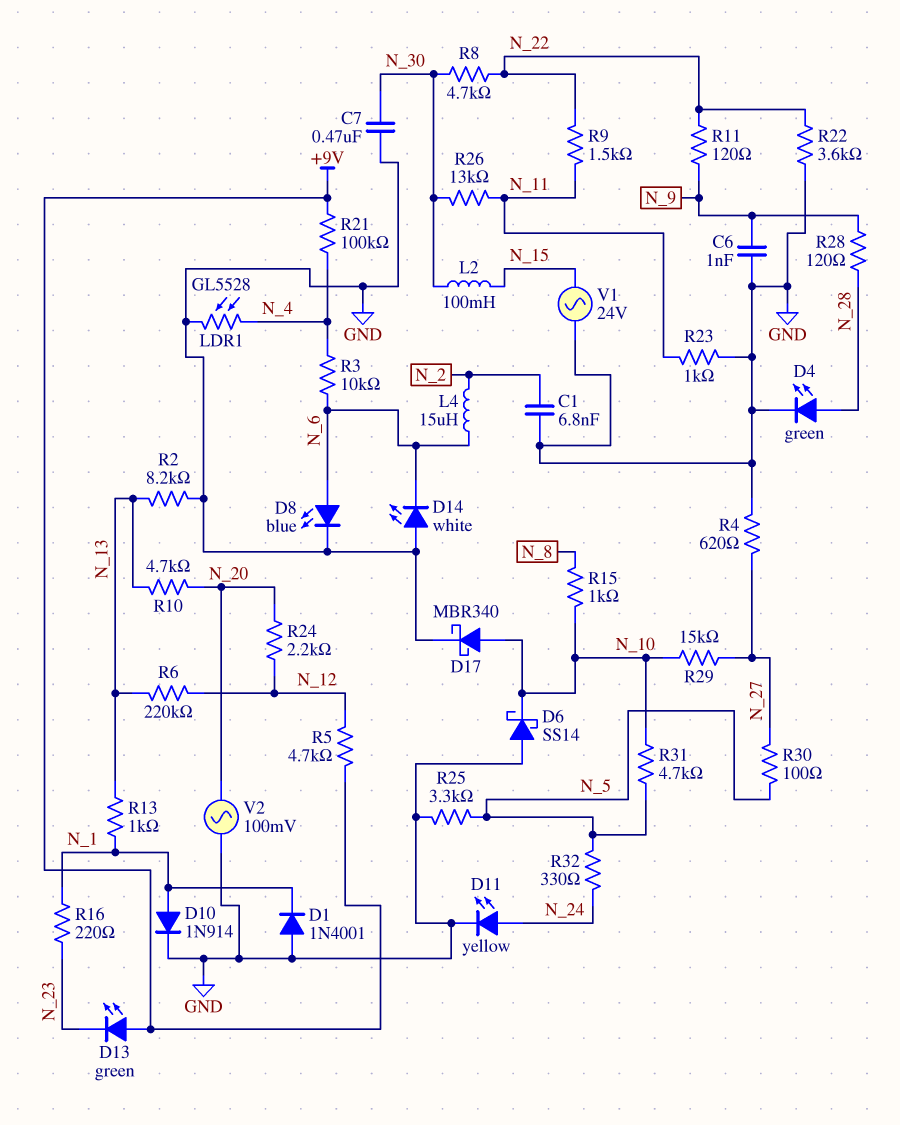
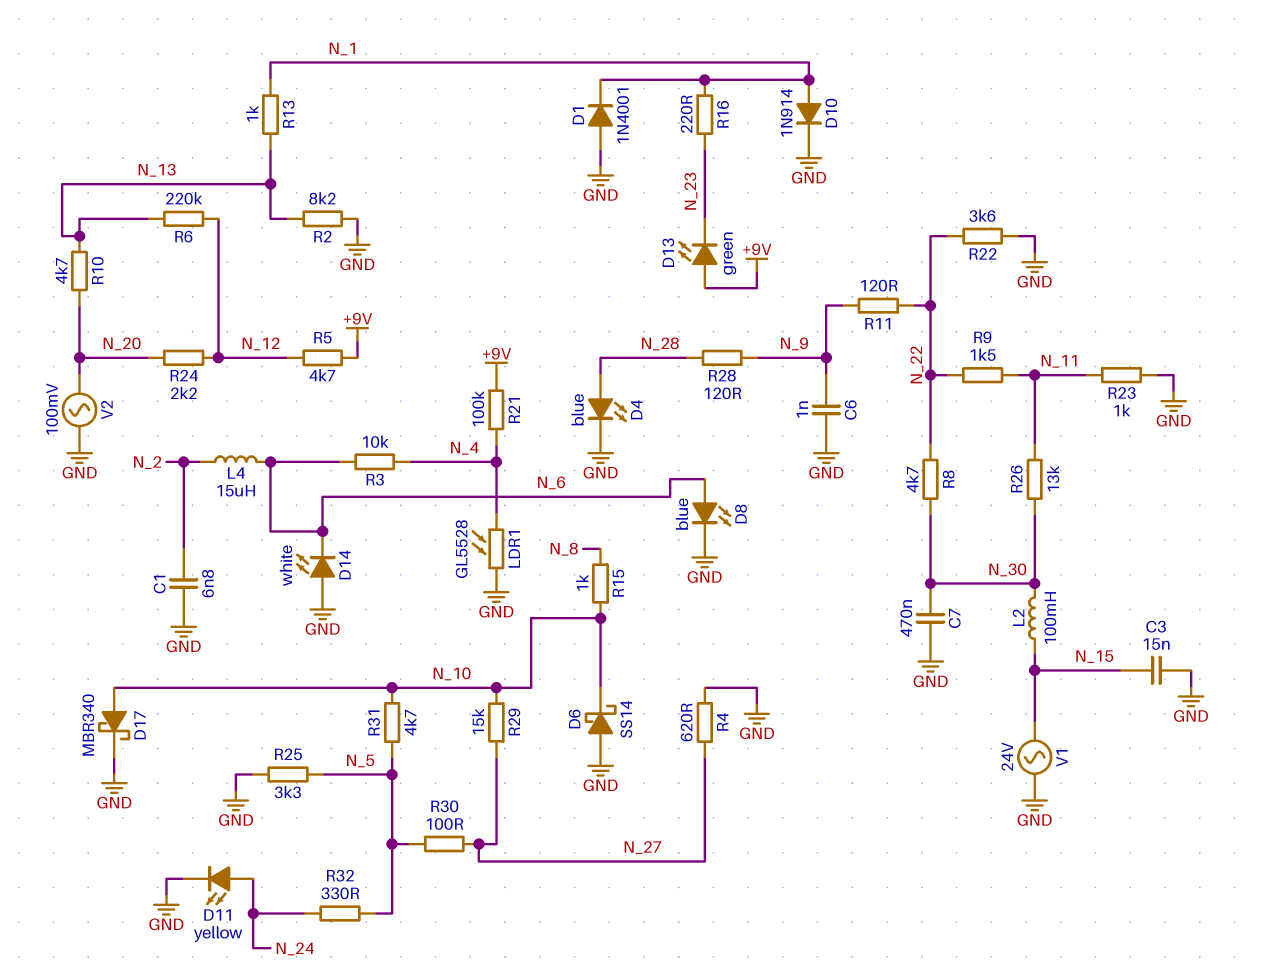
C3: none -> 15nF (GND, N_15)
D4: LED green (A N_28, K GND) -> LED blue (A N_28, K GND)

